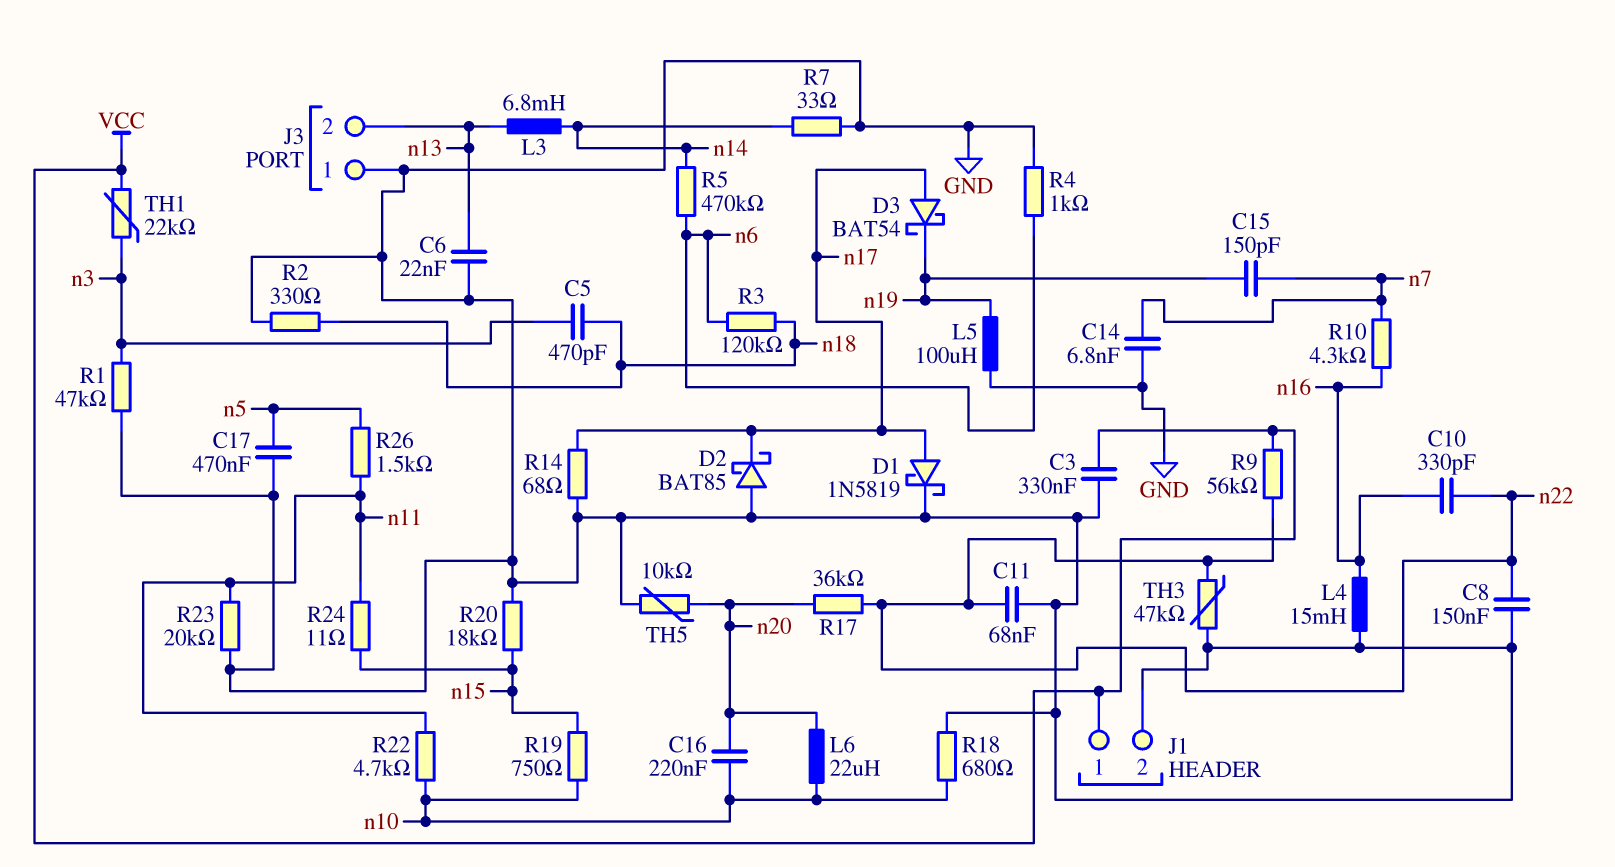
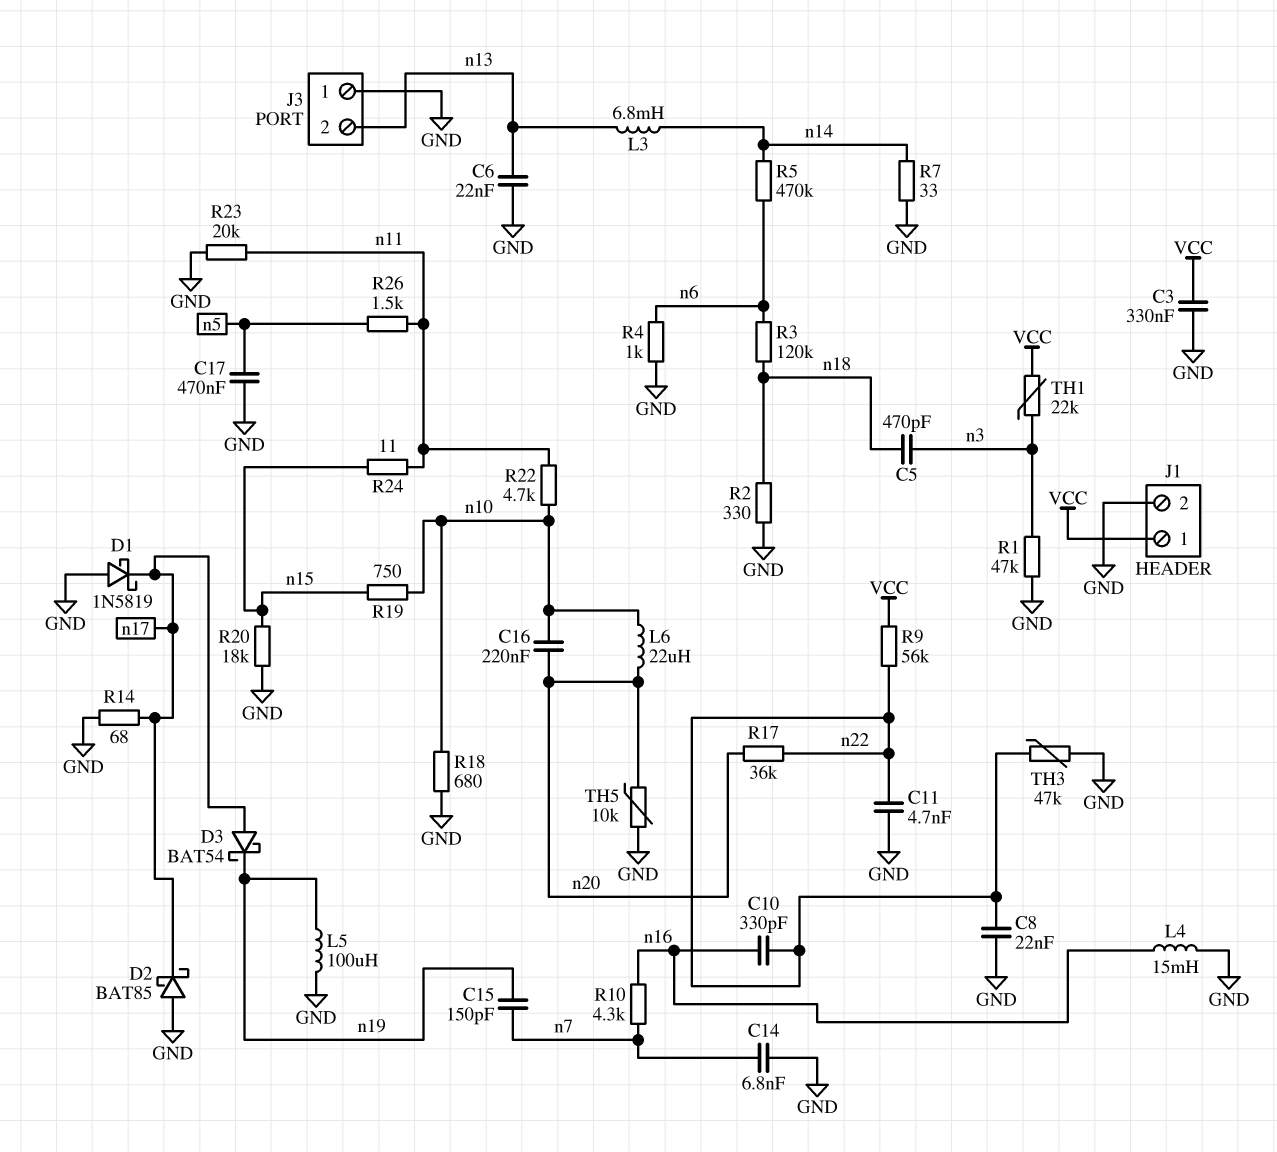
C8: 150nF (GND, n22) -> 22nF (GND, n22)
C11: 68nF (GND, n22) -> 4.7nF (GND, n22)
D1: schottky 1N5819 (A n17, K GND) -> schottky 1N5819 (A GND, K n17)

